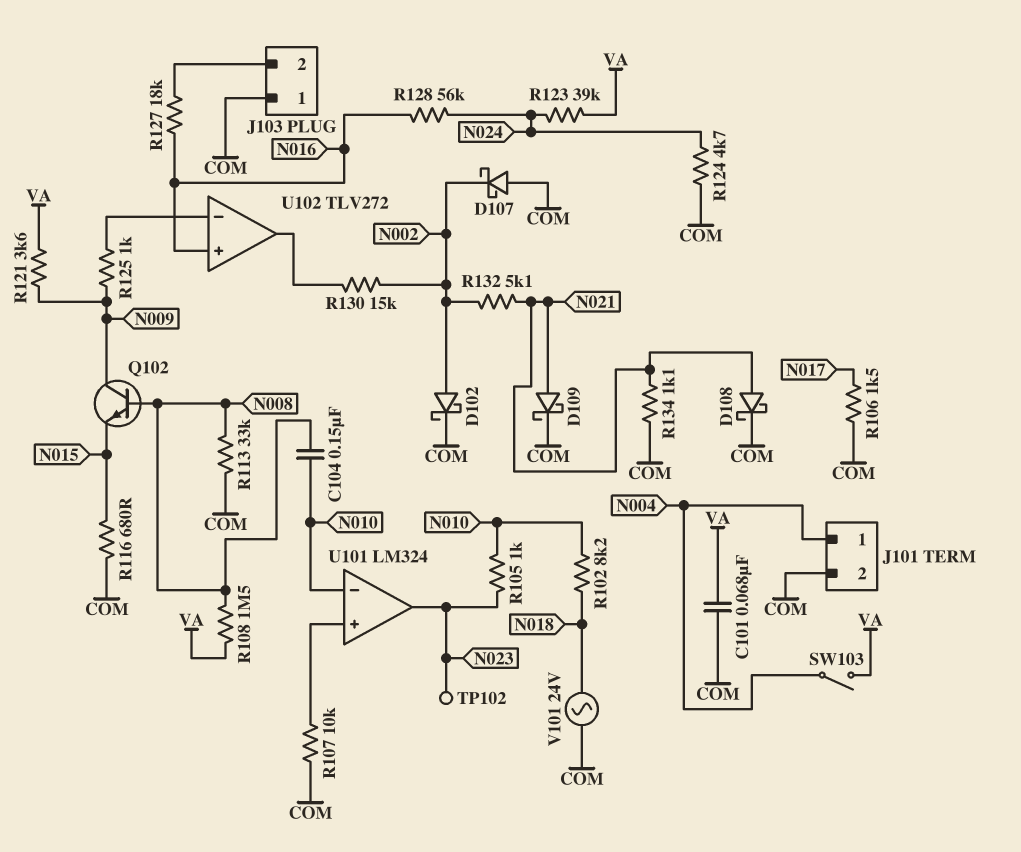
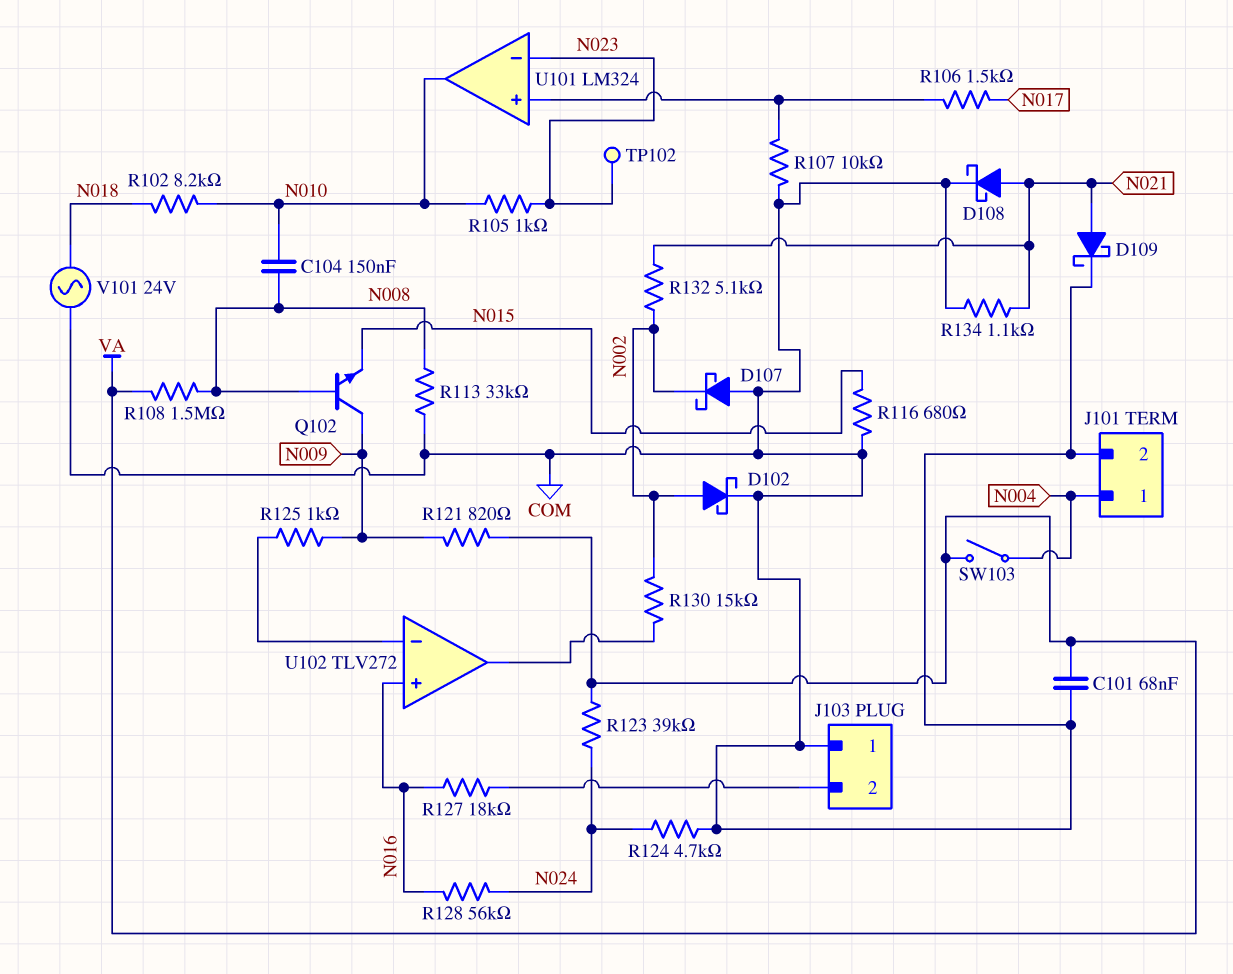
R106: 1.5k (COM, N017) -> 1.5k (N017, U101/in+)
R121: 3.6k (N009, VA) -> 820 (N009, VA)
U101 pin in-: N010 -> N023
U101 pin out: N023 -> N010

